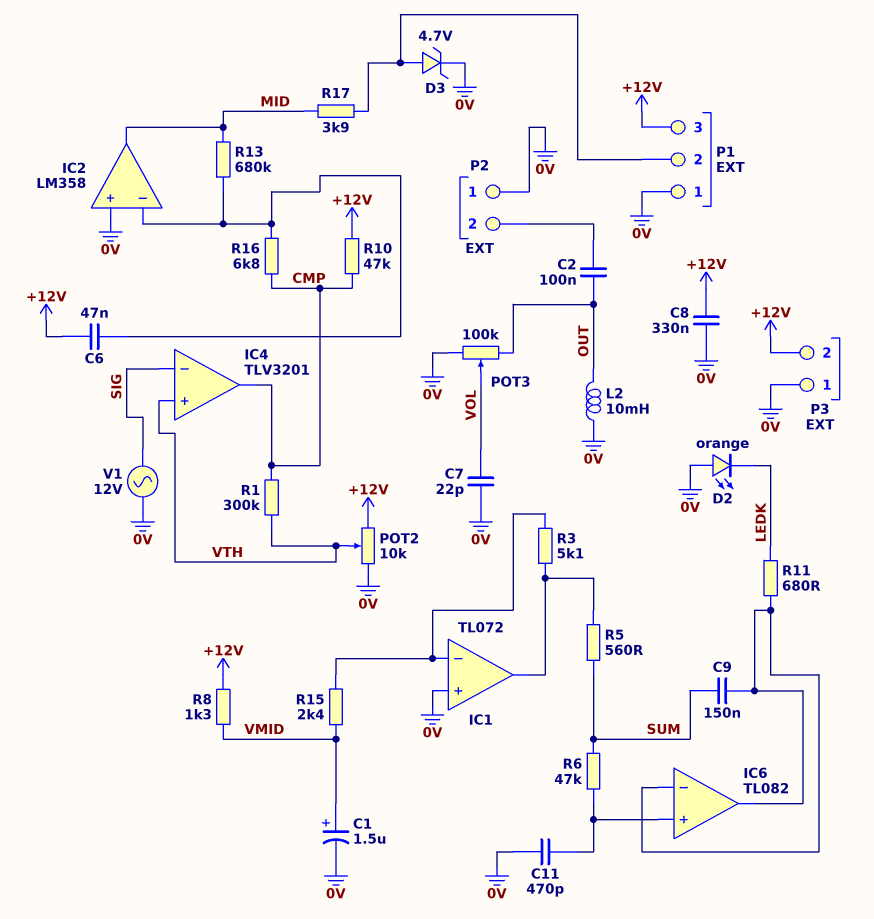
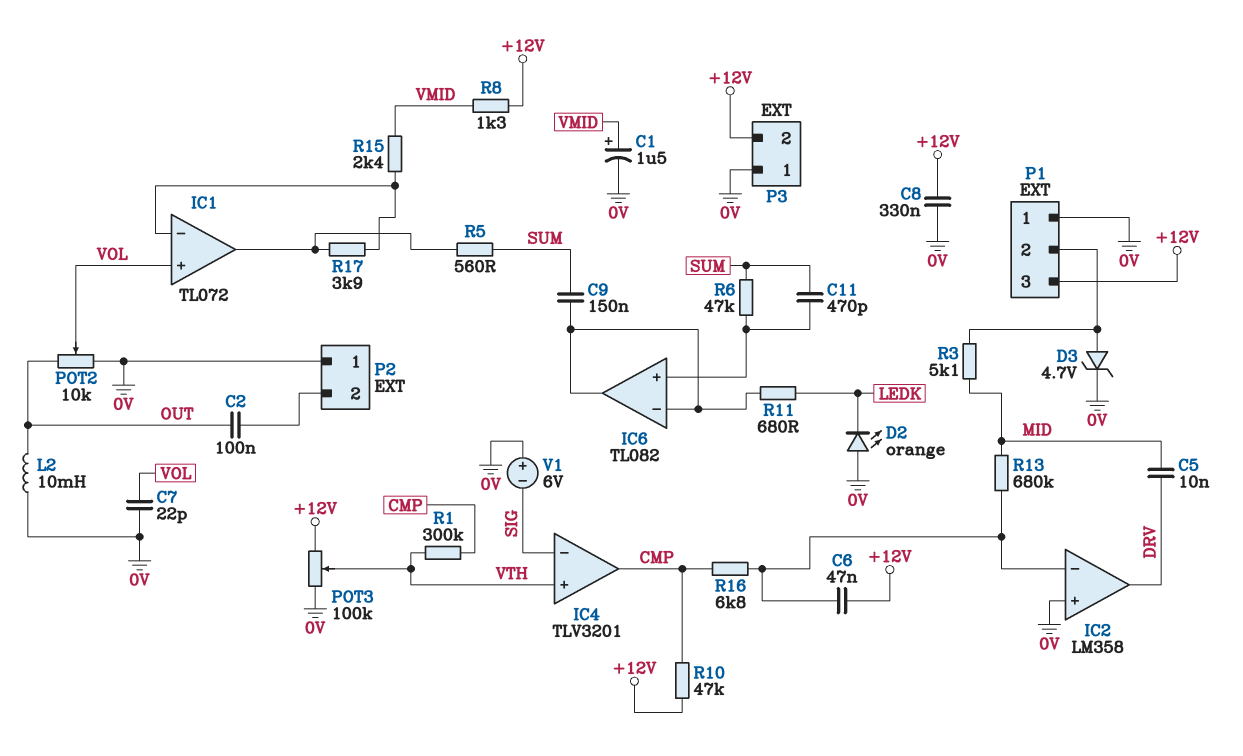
C5: none -> 10nF (DRV, MID)
C11: 470pF (0V, IC6/in+) -> 470pF (IC6/in+, SUM)
IC1 pin in+: 0V -> VOL
IC2 pin out: MID -> DRV
POT2: 10k (+12V, 0V, wiper VTH) -> 10k (0V, OUT, wiper VOL)
POT3: 100k (0V, OUT, wiper VOL) -> 100k (+12V, 0V, wiper VTH)
R3: 5.1k (IC1/in-, IC1/out) -> 5.1k (MID, P1/2)
R17: 3.9k (MID, P1/2) -> 3.9k (IC1/in-, IC1/out)
V1: AC 12V (0V, SIG) -> 6V (plus 0V, minus SIG)

